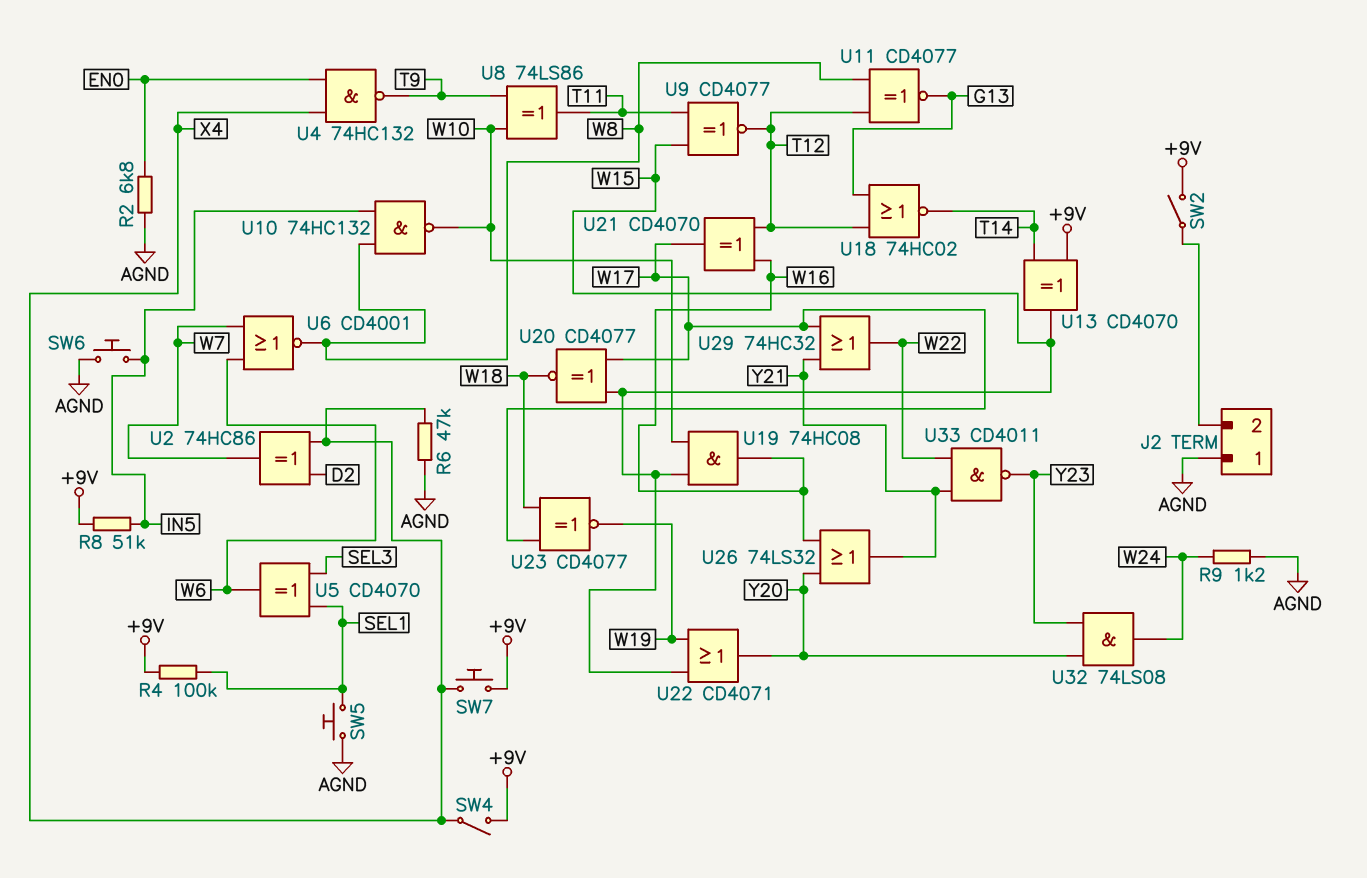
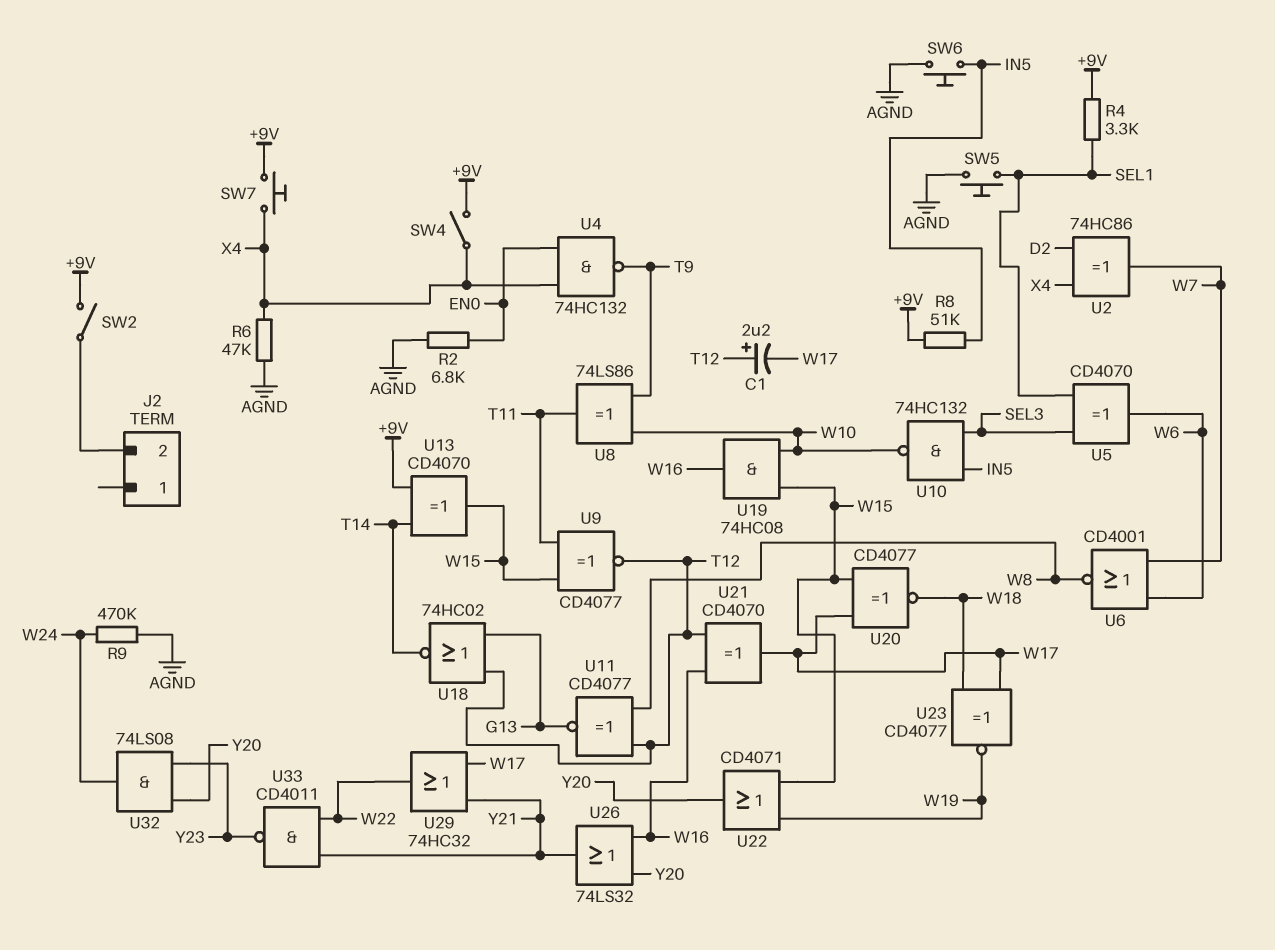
C1: none -> 2.2uF (plus T12, minus W17)
J2 pin 1: AGND -> none
R4: 100k (+9V, SEL1) -> 3.3k (+9V, SEL1)
R9: 1.2k (AGND, W24) -> 470k (AGND, W24)
U10: NAND 74HC132 (in IN5, in W8, out W10) -> NAND 74HC132 (in IN5, in SEL3, out W10)

